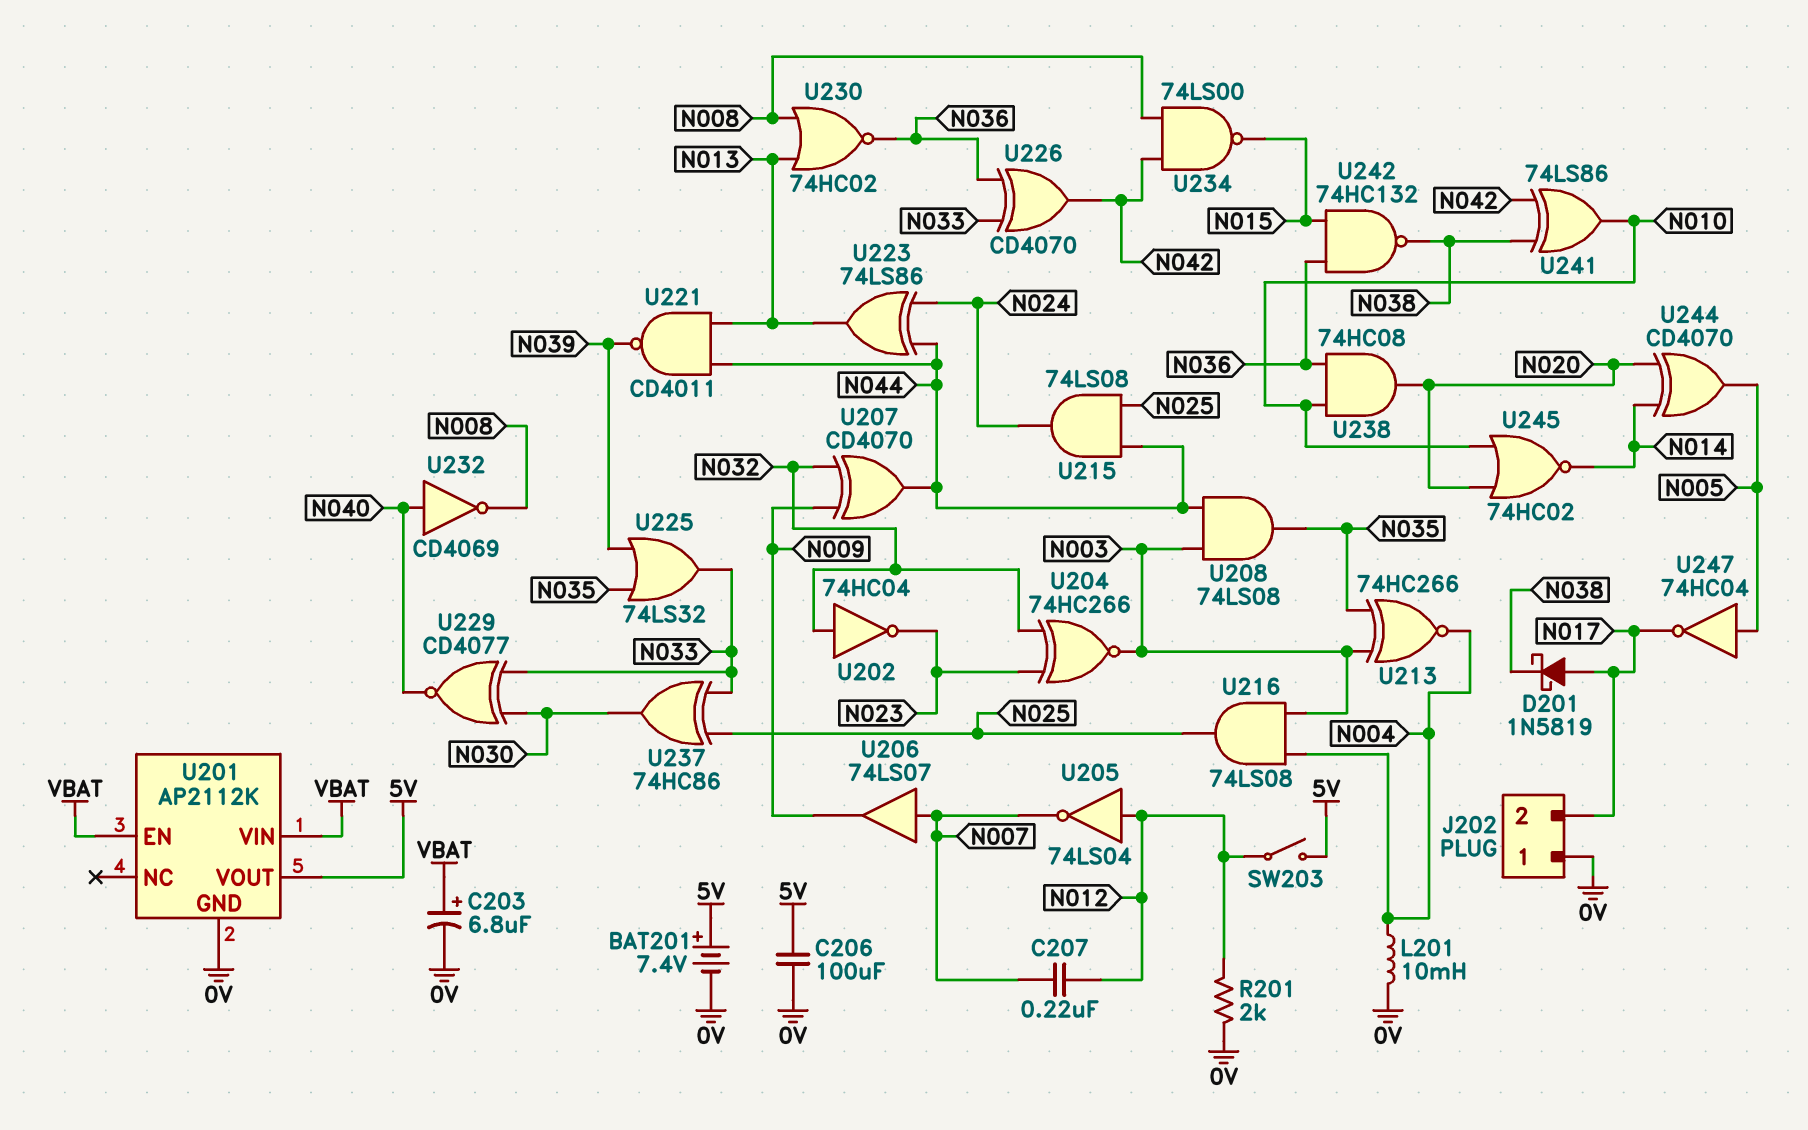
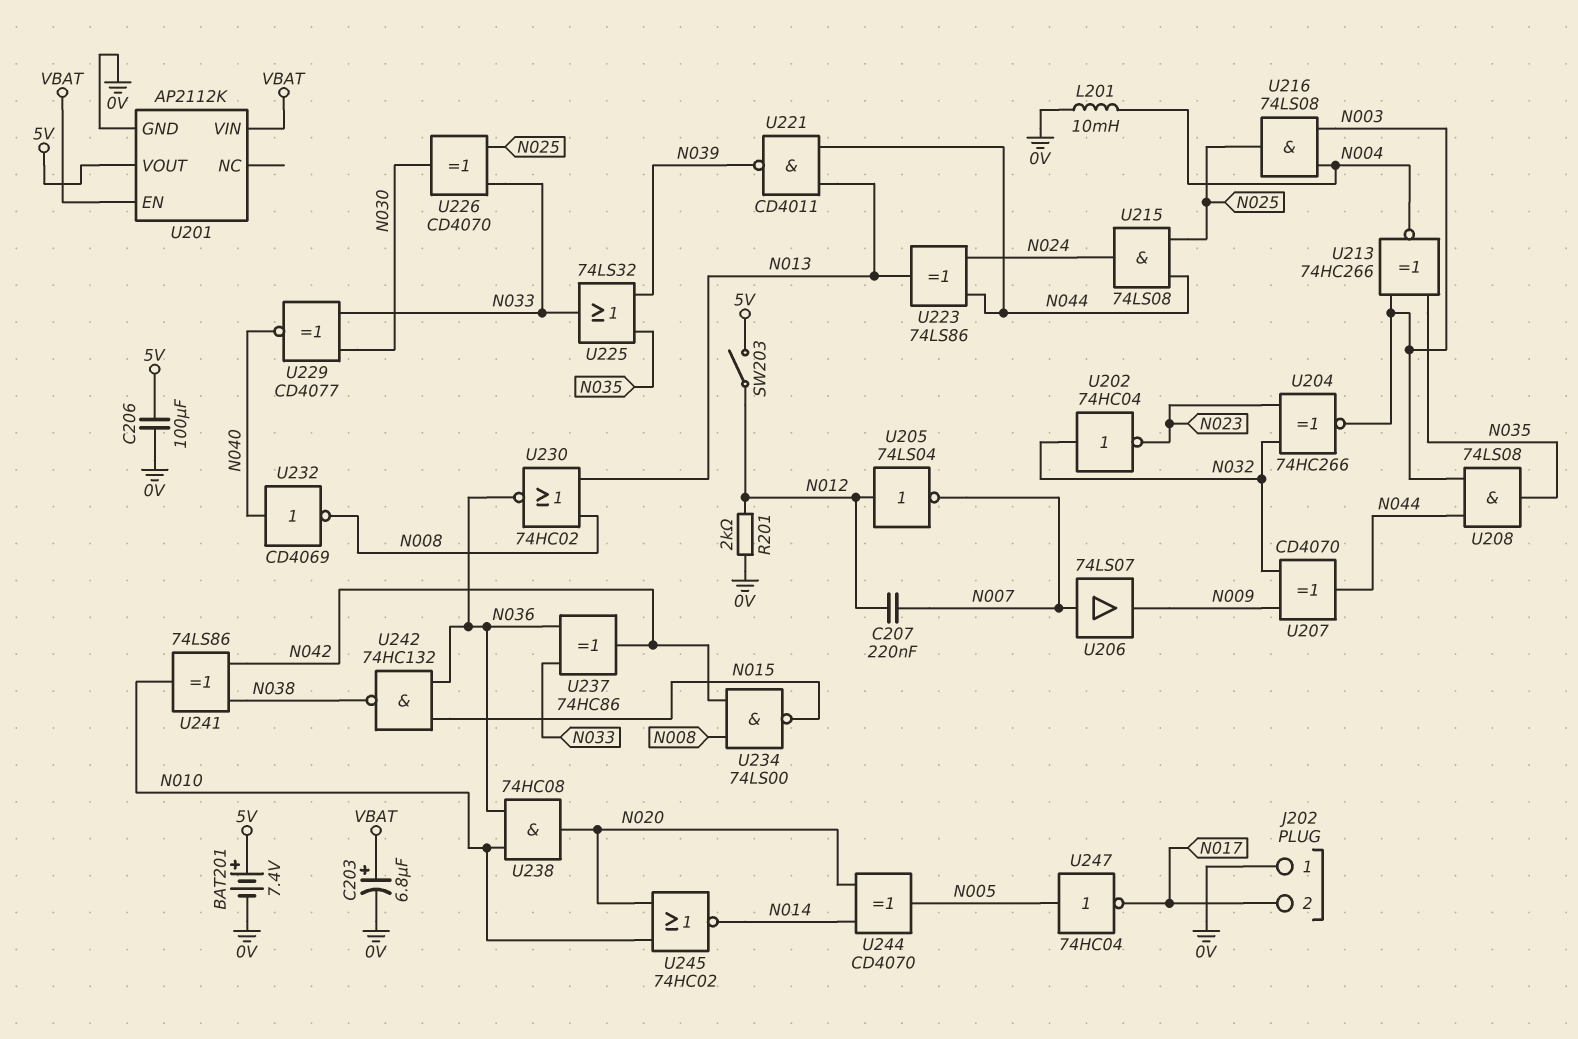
D201: schottky 1N5819 (A N017, K N038) -> none
U226: XOR CD4070 (in N033, in N036, out N042) -> XOR CD4070 (in N025, in N033, out N030)
U237: XOR 74HC86 (in N025, in N033, out N030) -> XOR 74HC86 (in N033, in N036, out N042)

